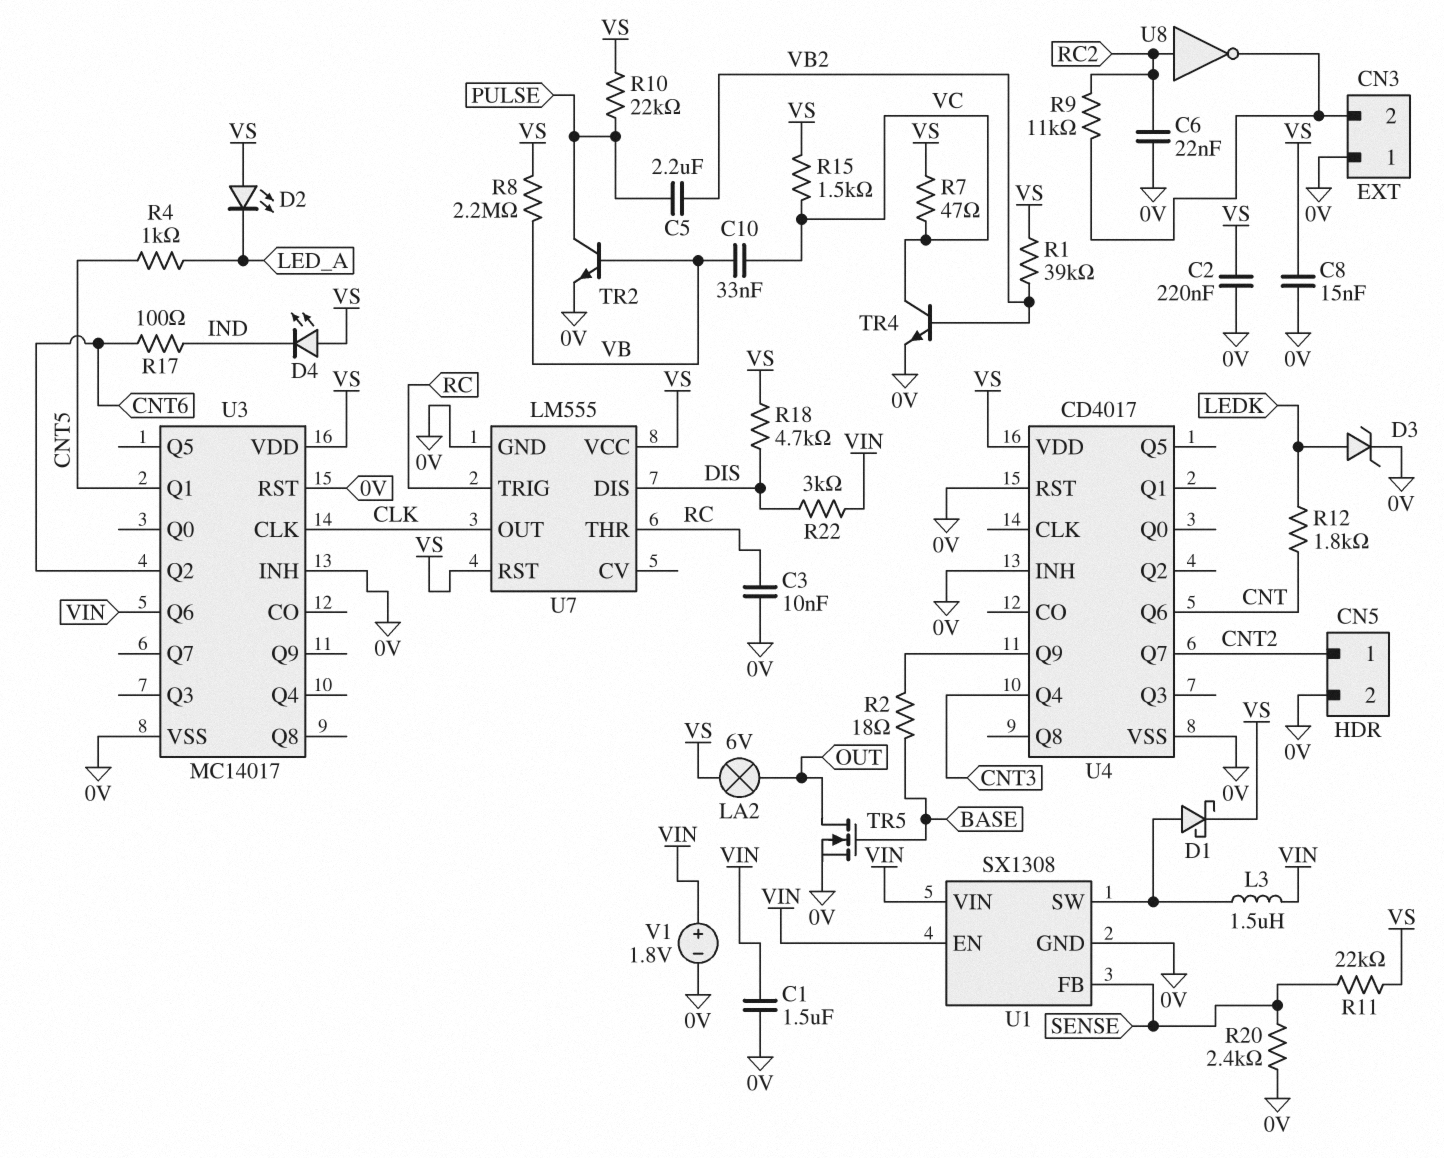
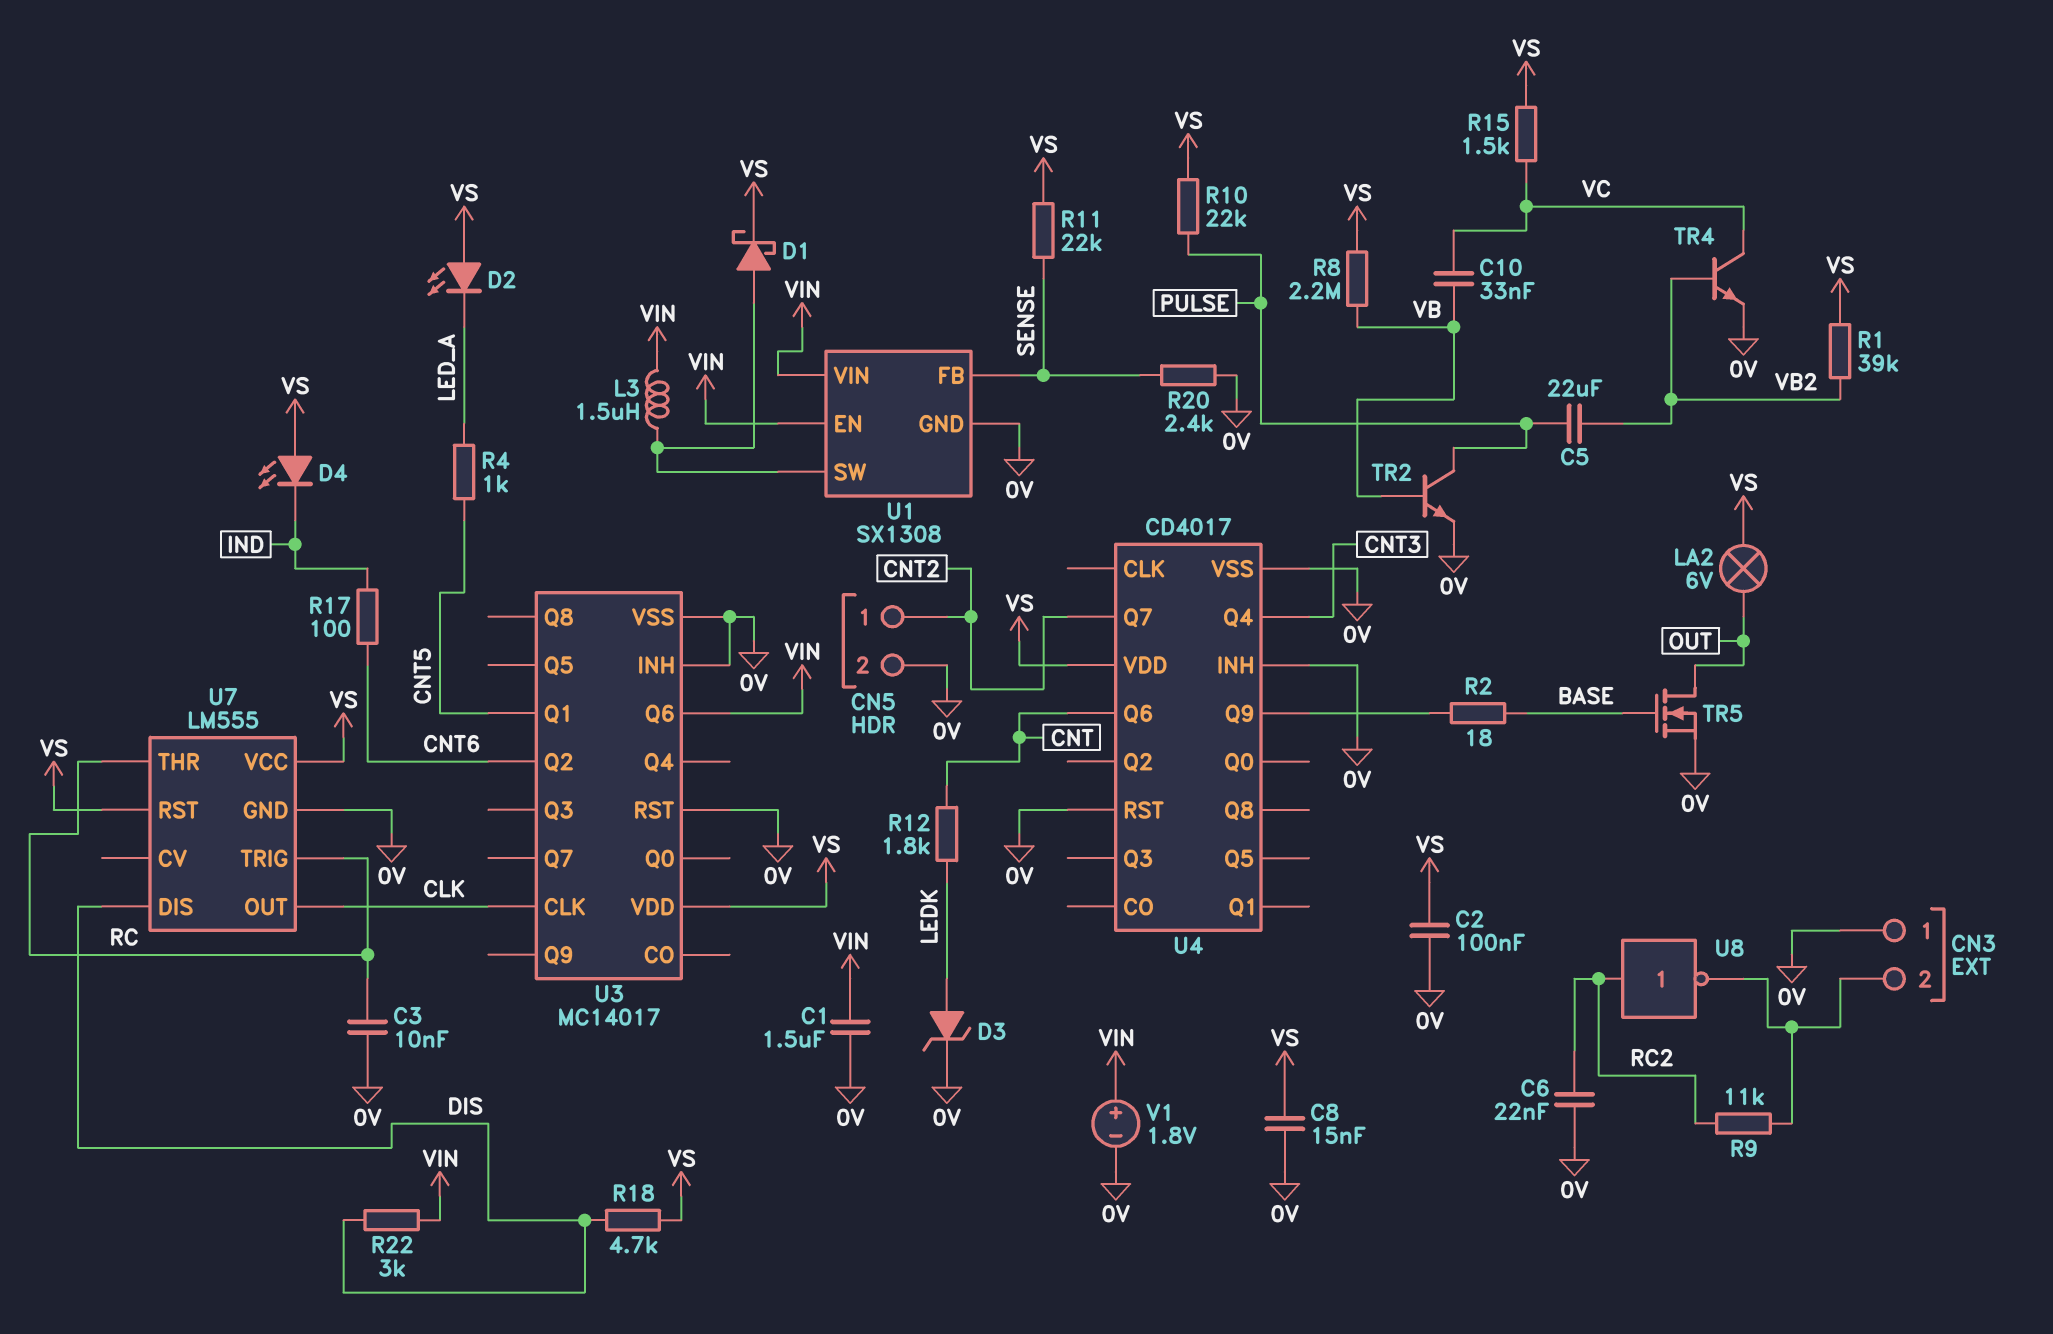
C2: 220nF (0V, VS) -> 100nF (0V, VS)
C5: 2.2uF (PULSE, VB2) -> 22uF (PULSE, VB2)
R7: 47 (VC, VS) -> none

